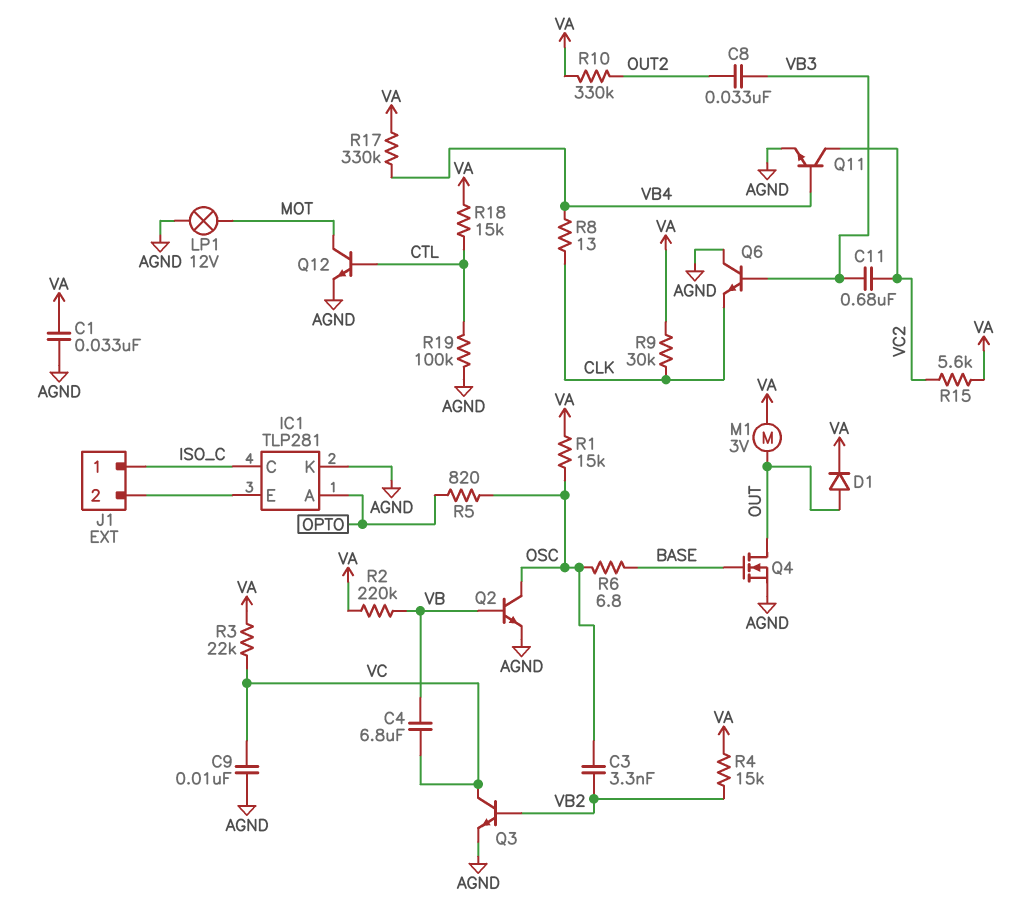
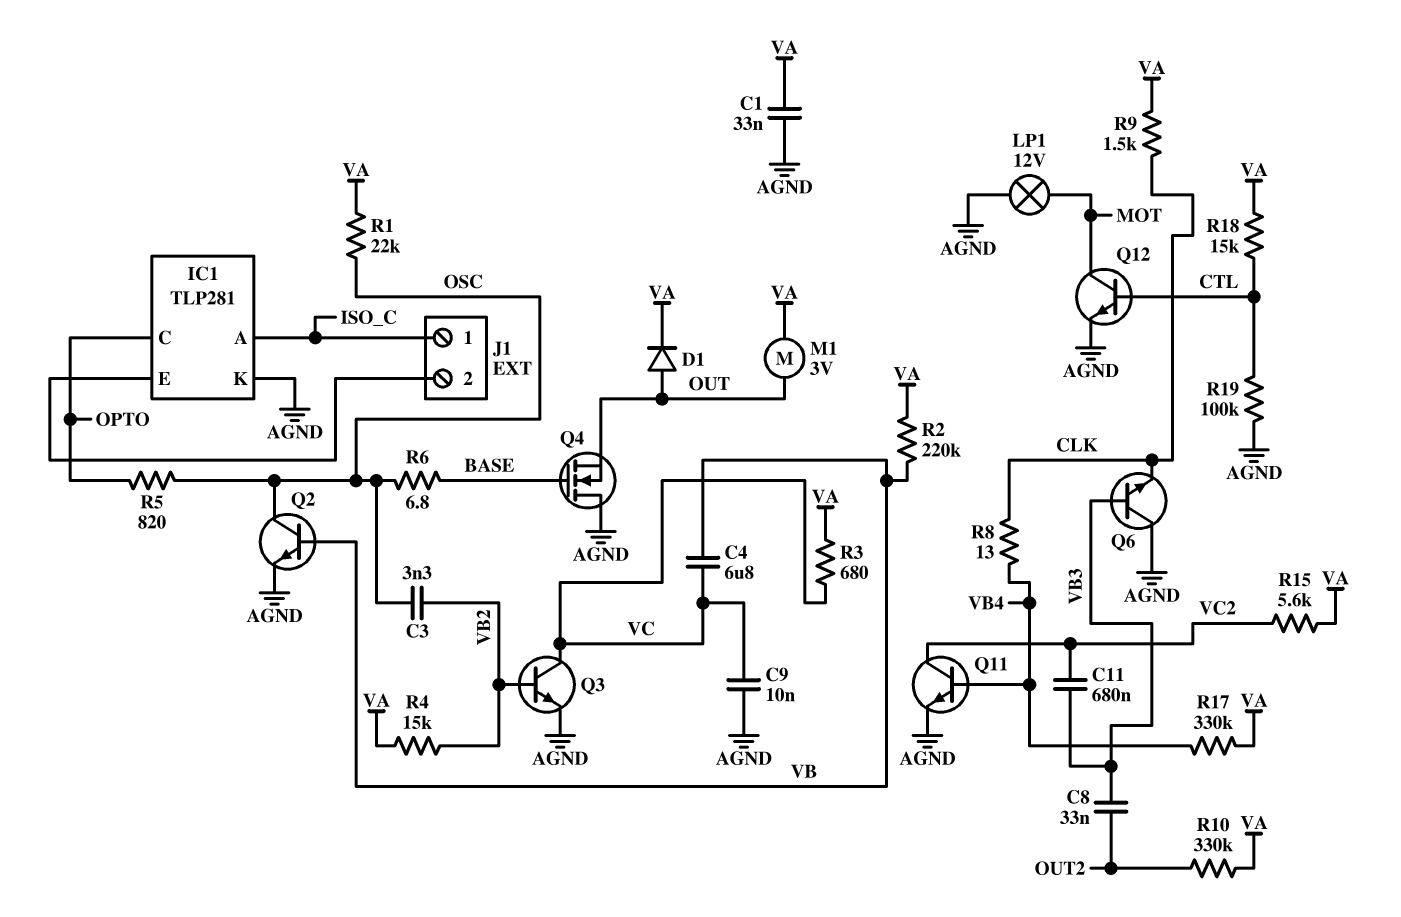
IC1 pin A: OPTO -> ISO_C
IC1 pin C: ISO_C -> OPTO
Q4: NMOS (G BASE, D OUT, S AGND) -> NMOS (G BASE, D AGND, S OUT)
R1: 15k (OSC, VA) -> 22k (OSC, VA)
R3: 22k (VA, VC) -> 680 (VA, VC)
R9: 30k (CLK, VA) -> 1.5k (CLK, VA)

